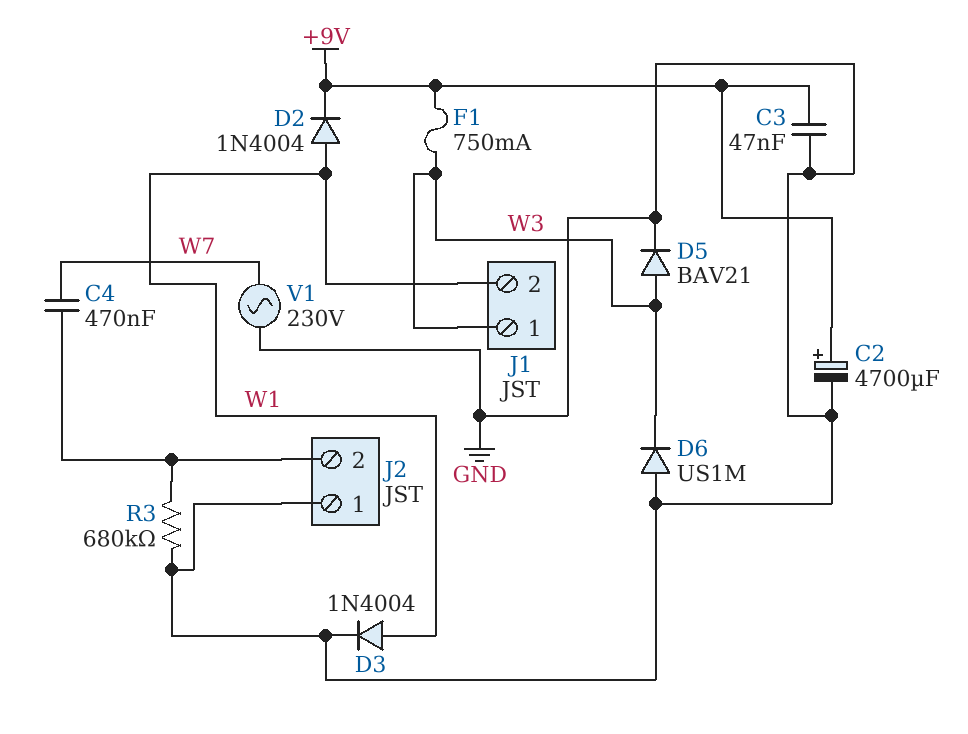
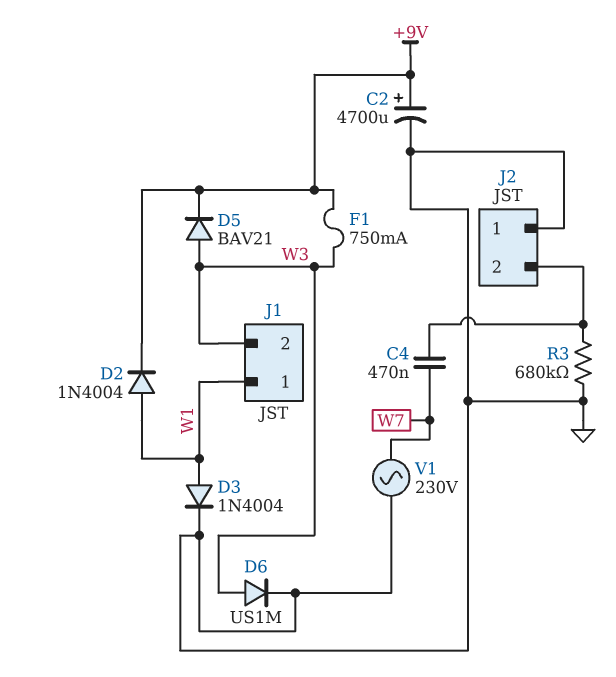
C3: 47nF (+9V, GND) -> none
D5: diode BAV21 (A W3, K GND) -> diode BAV21 (A W3, K +9V)
D6: diode US1M (A GND, K W3) -> diode US1M (A W3, K GND)
J1 pin 1: W3 -> W1
J1 pin 2: W1 -> W3

